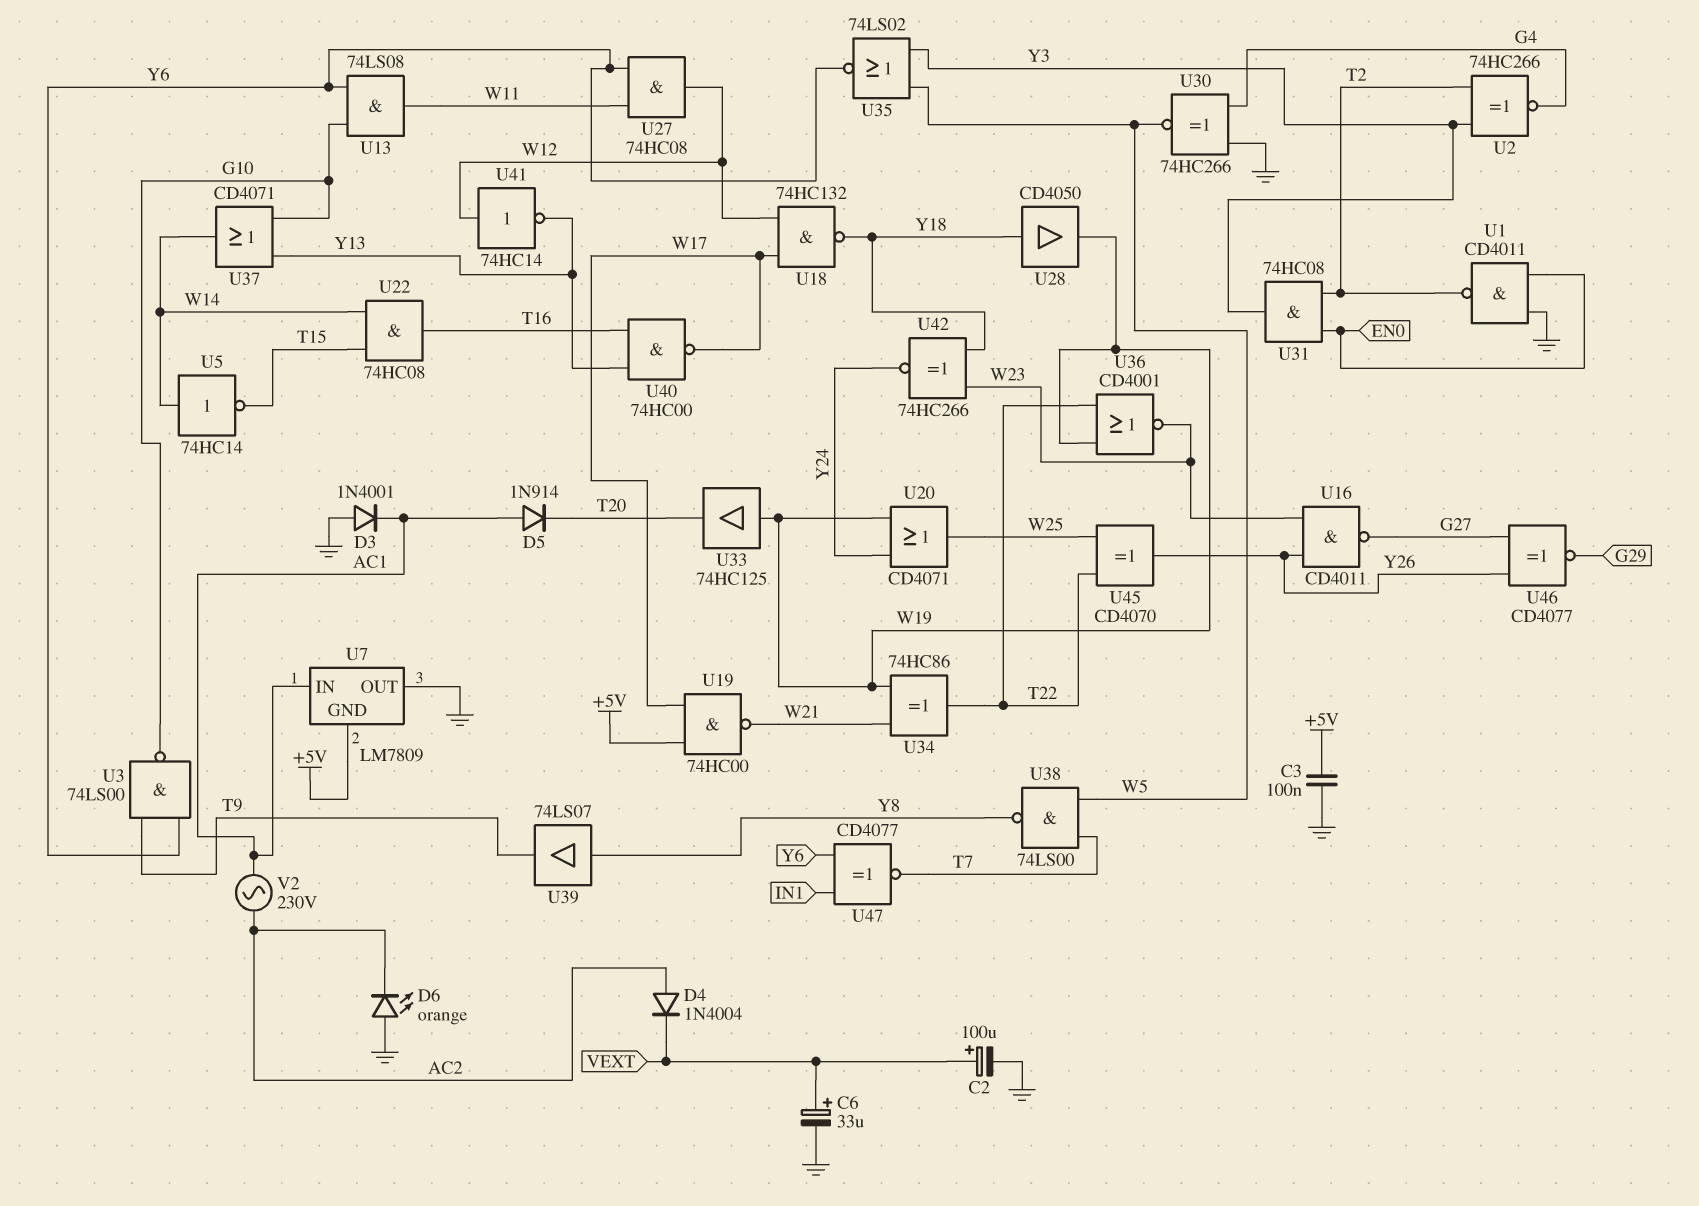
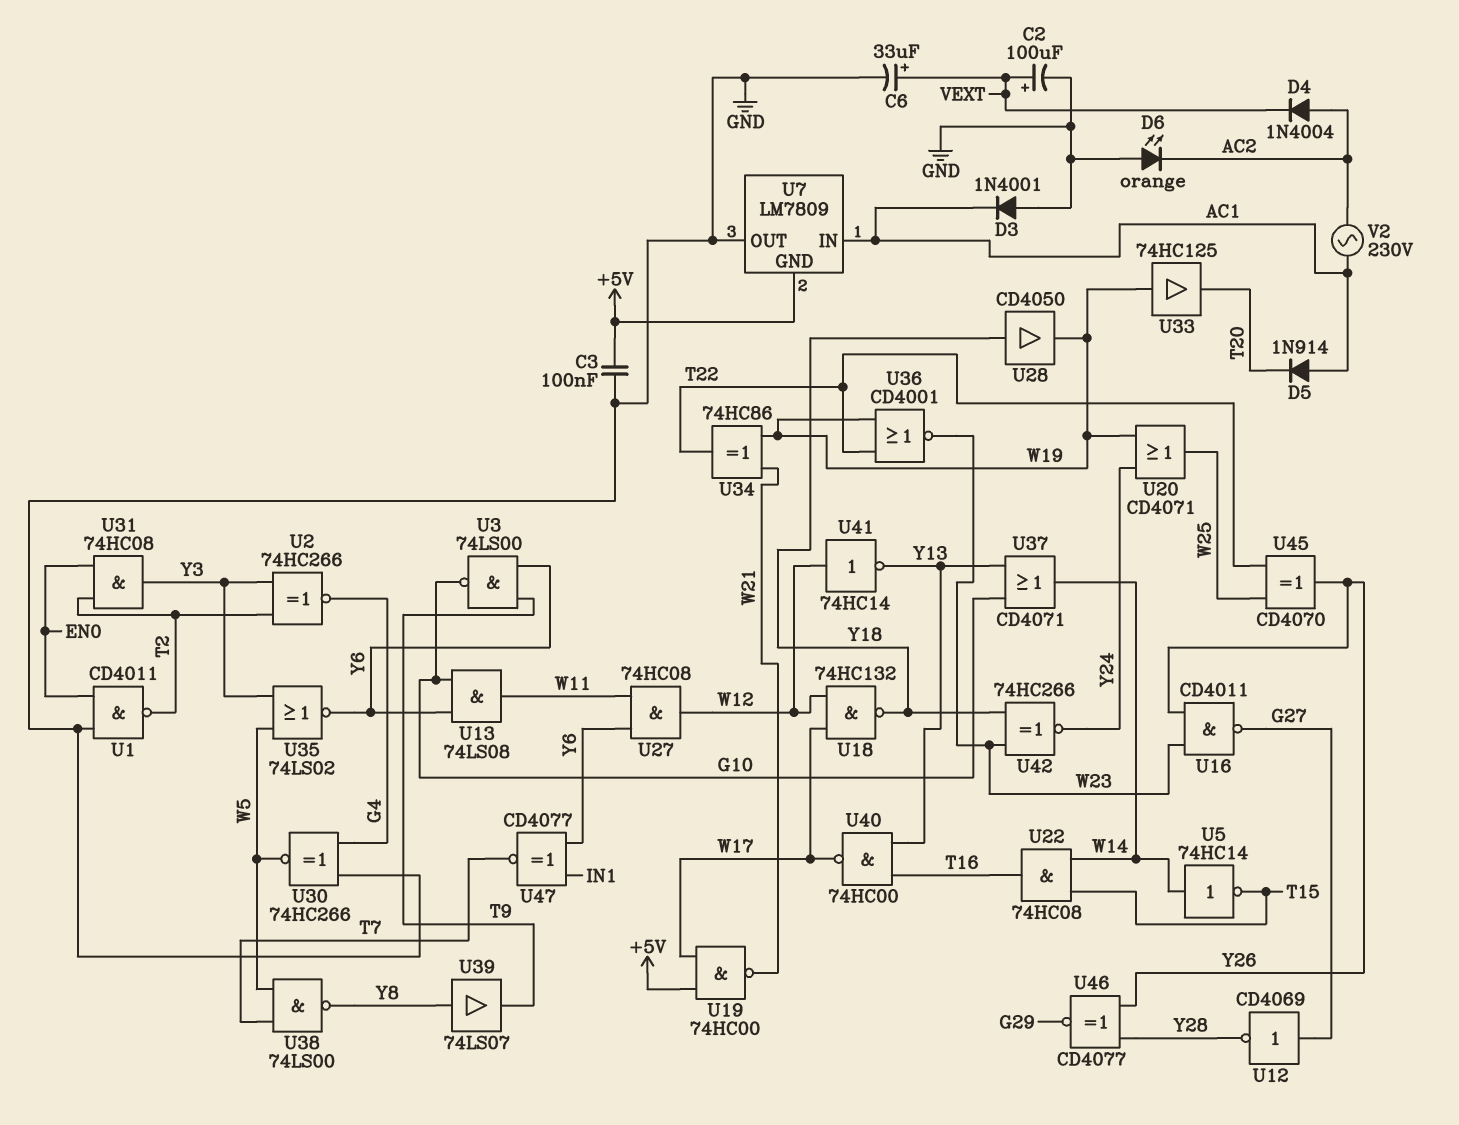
U12: none -> NOT CD4069 (in G27, out Y28)
U46: XNOR CD4077 (in G27, in Y26, out G29) -> XNOR CD4077 (in Y26, in Y28, out G29)

